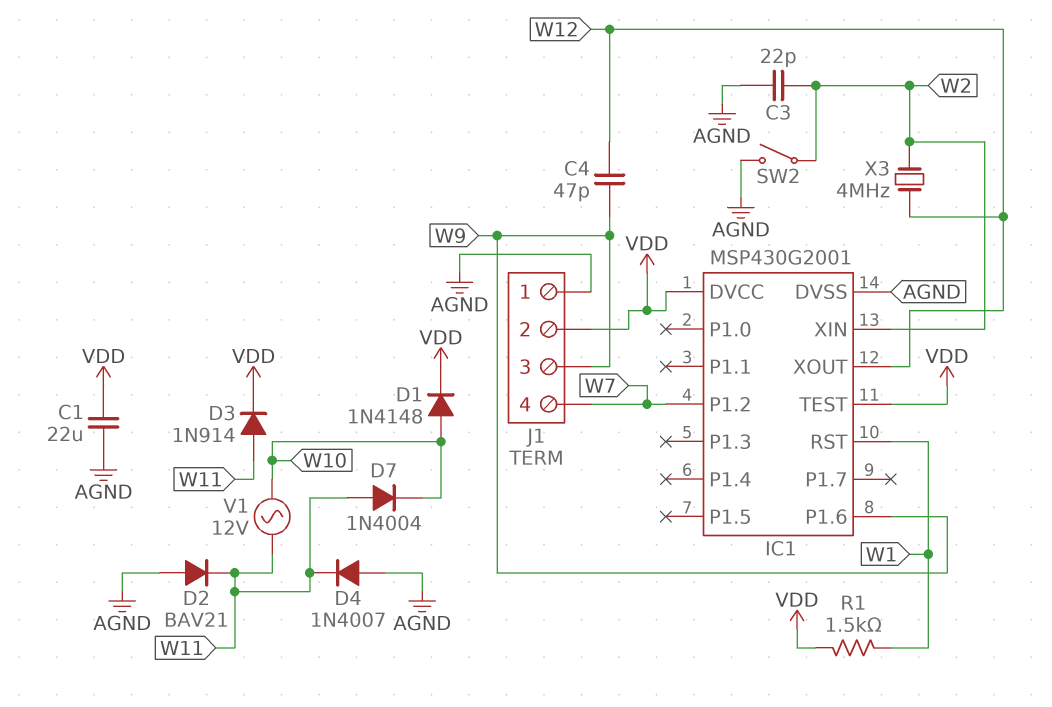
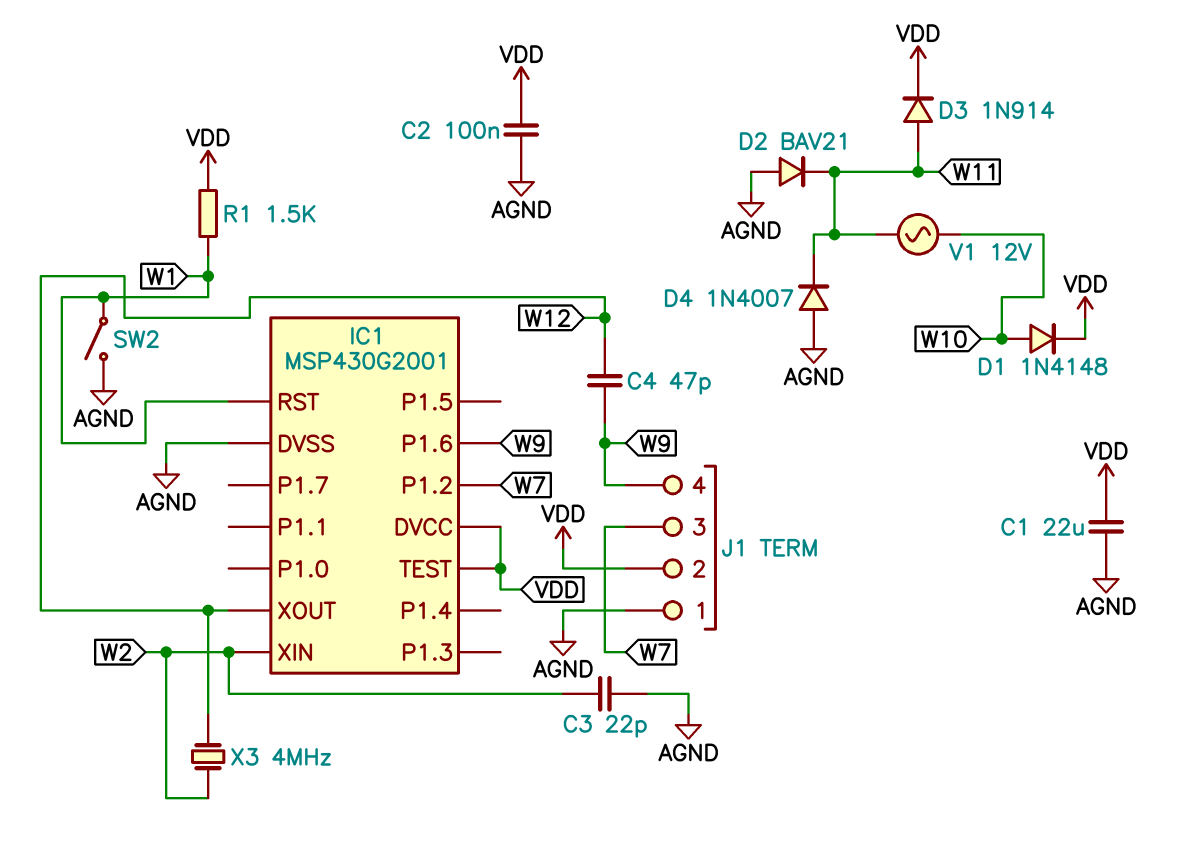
C2: none -> 100nF (AGND, VDD)
D7: diode 1N4004 (A W11, K W10) -> none
J1 pin 3: W9 -> W7
J1 pin 4: W7 -> W9
SW2: switch (AGND, W2) -> switch (AGND, W1)

